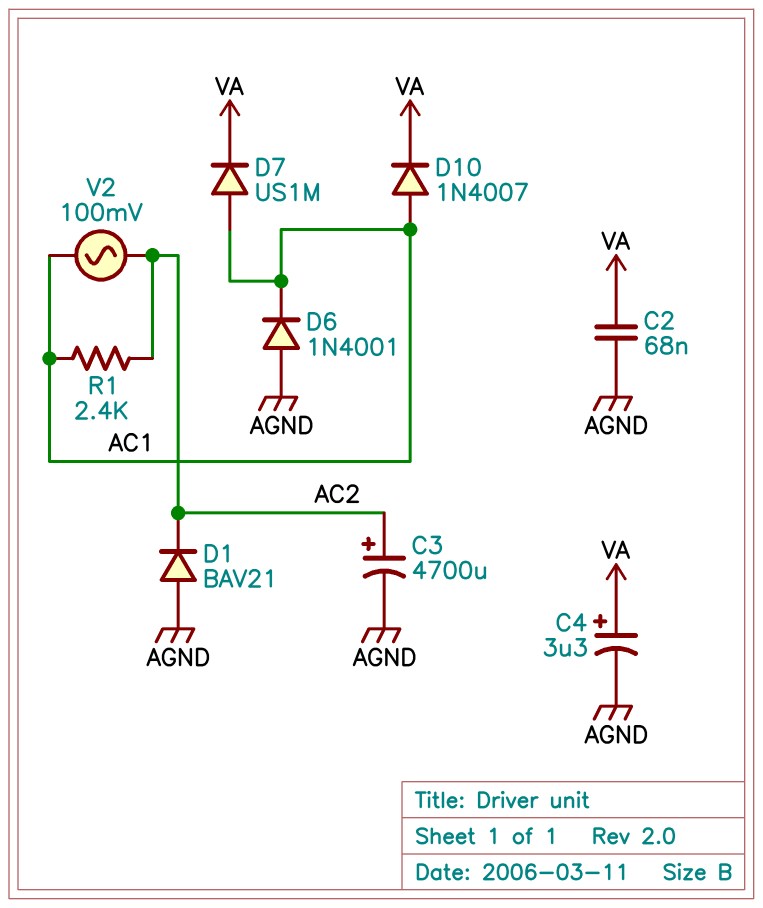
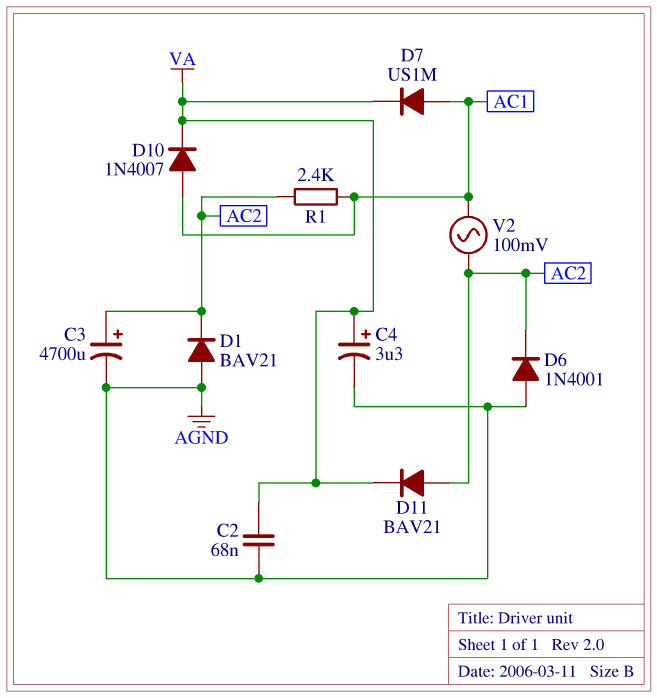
D6: diode 1N4001 (A AGND, K AC1) -> diode 1N4001 (A AGND, K AC2)
D11: none -> diode BAV21 (A AC2, K VA)

